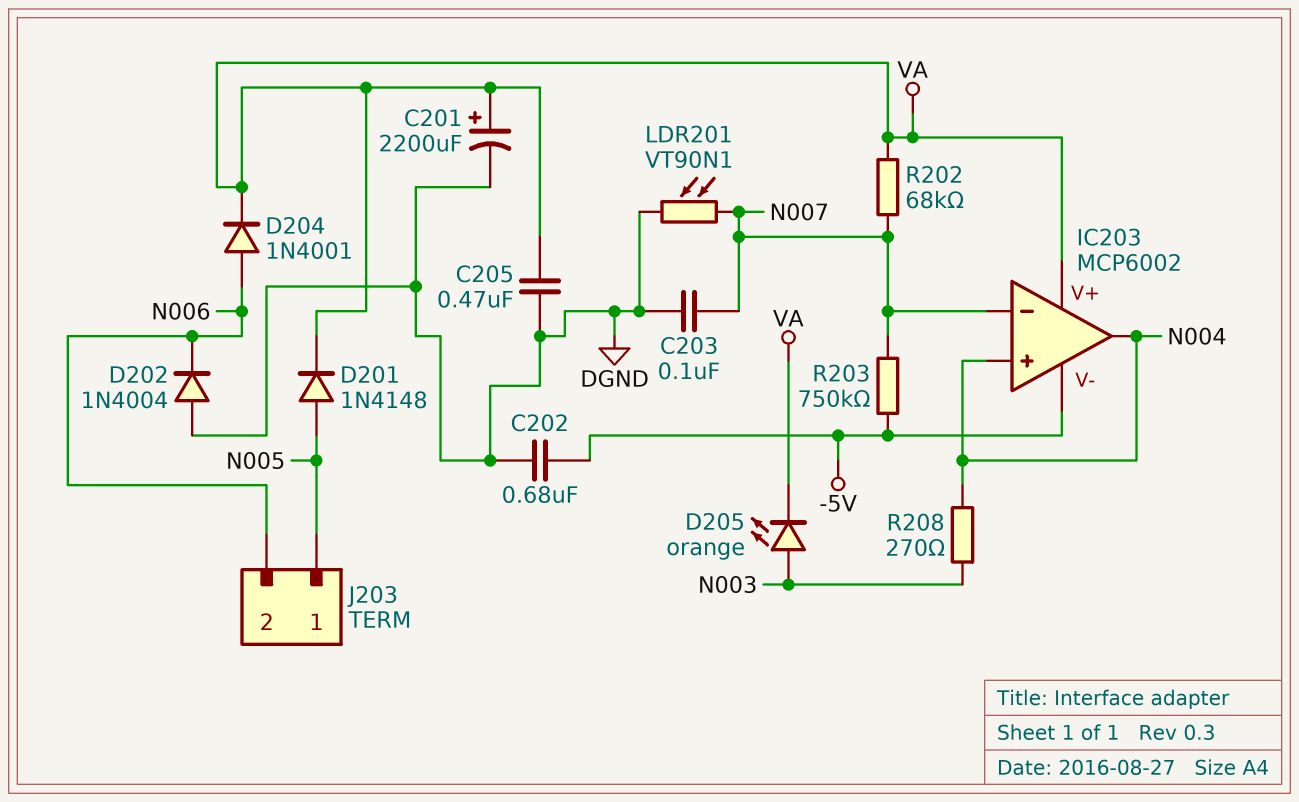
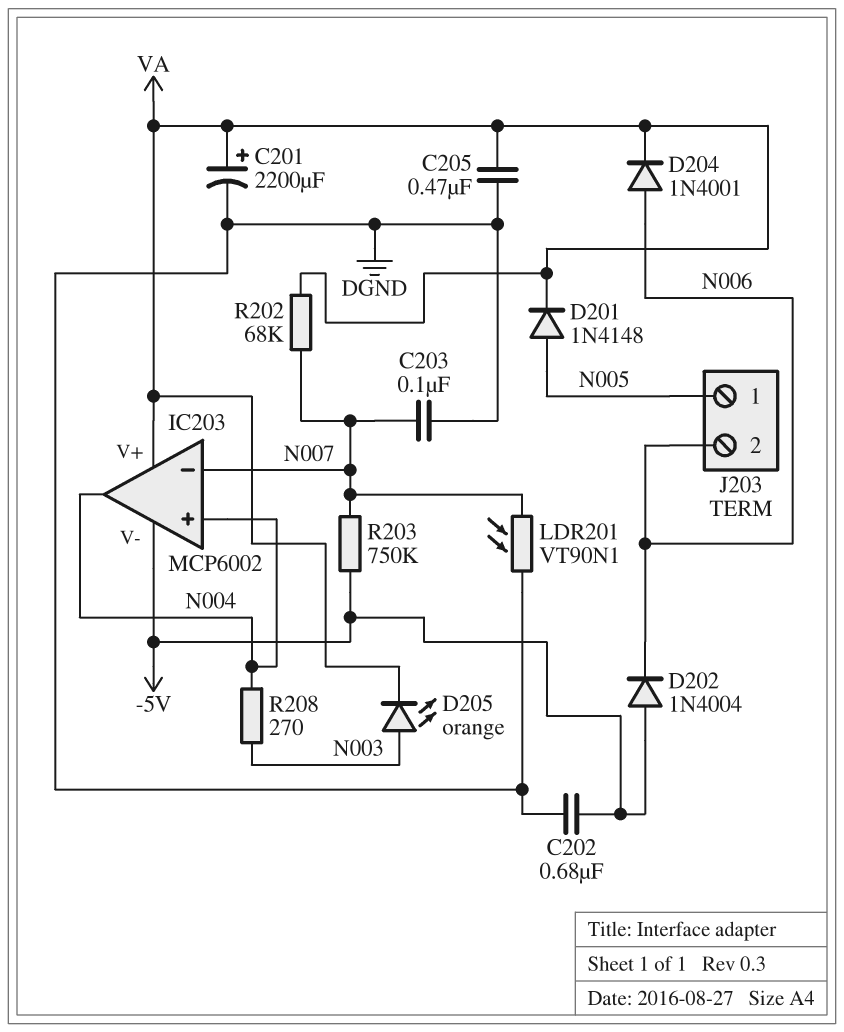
D202: diode 1N4004 (A DGND, K N006) -> diode 1N4004 (A -5V, K N006)

